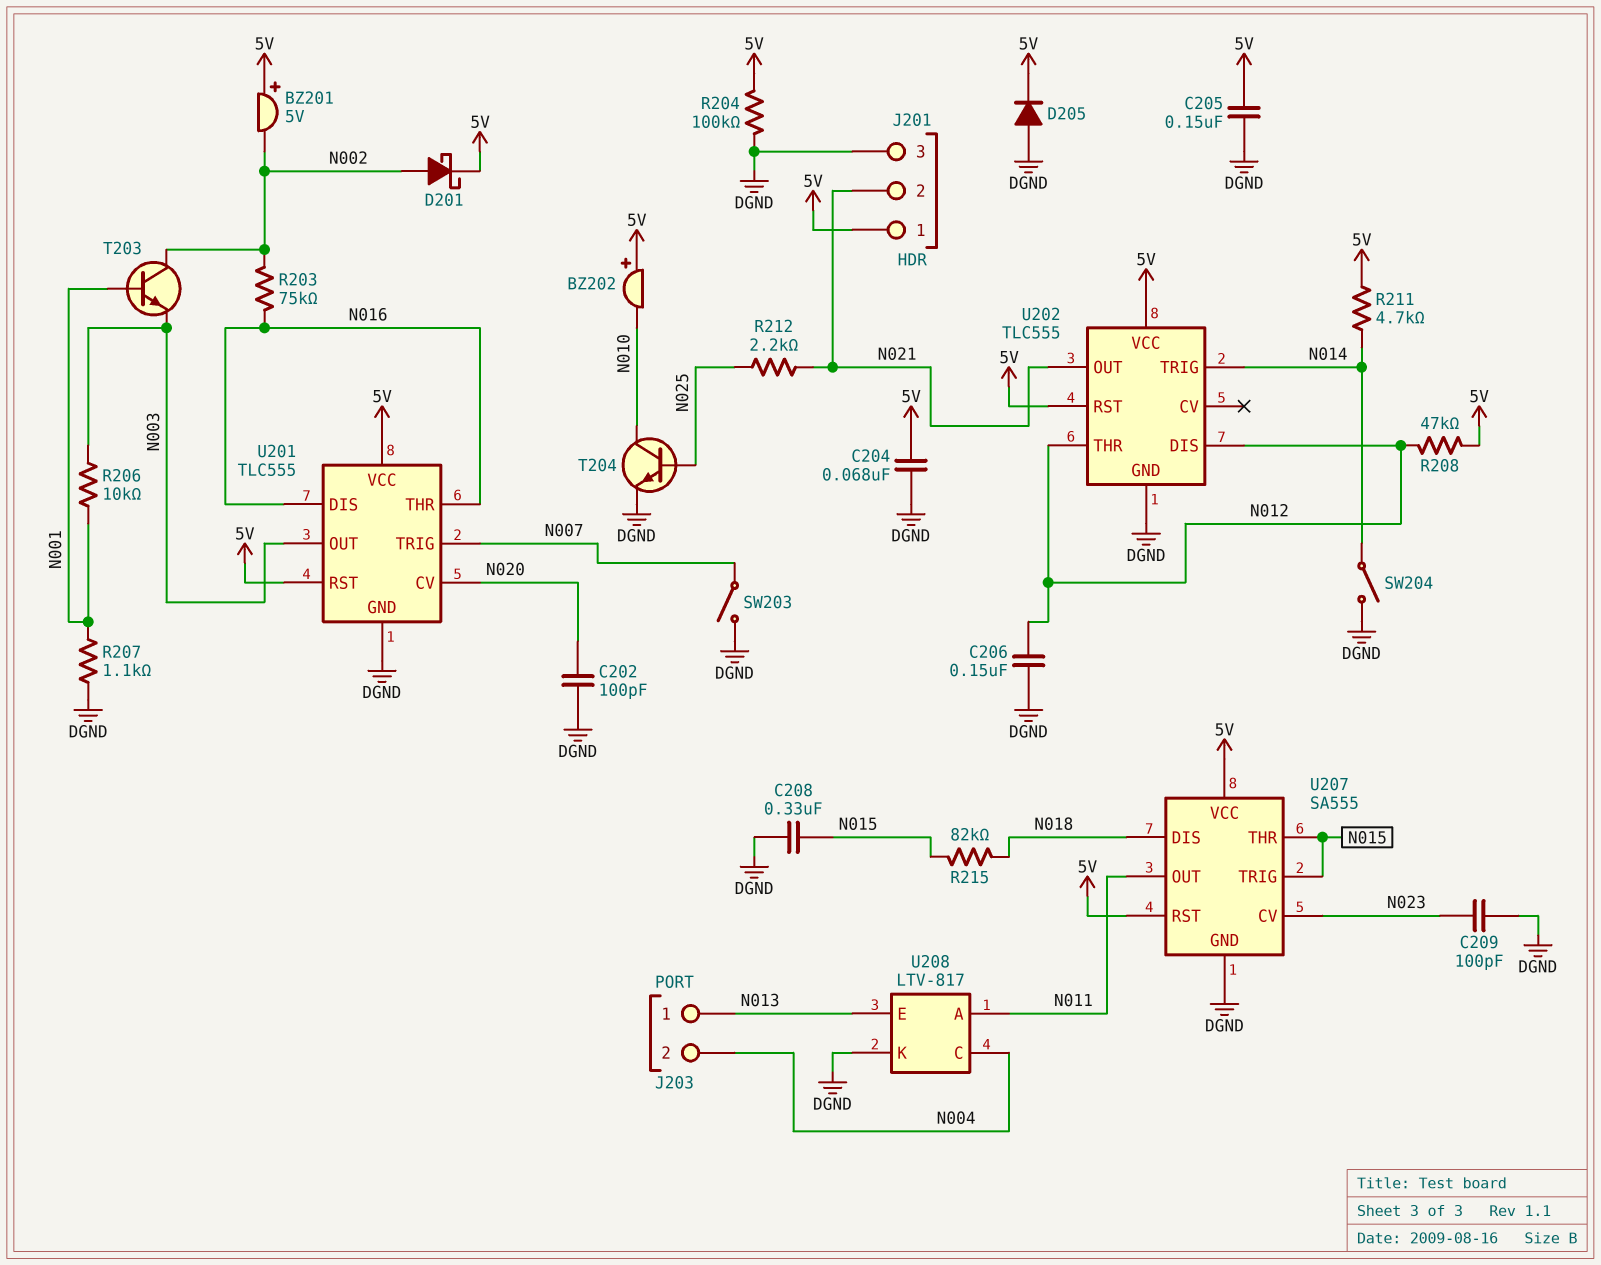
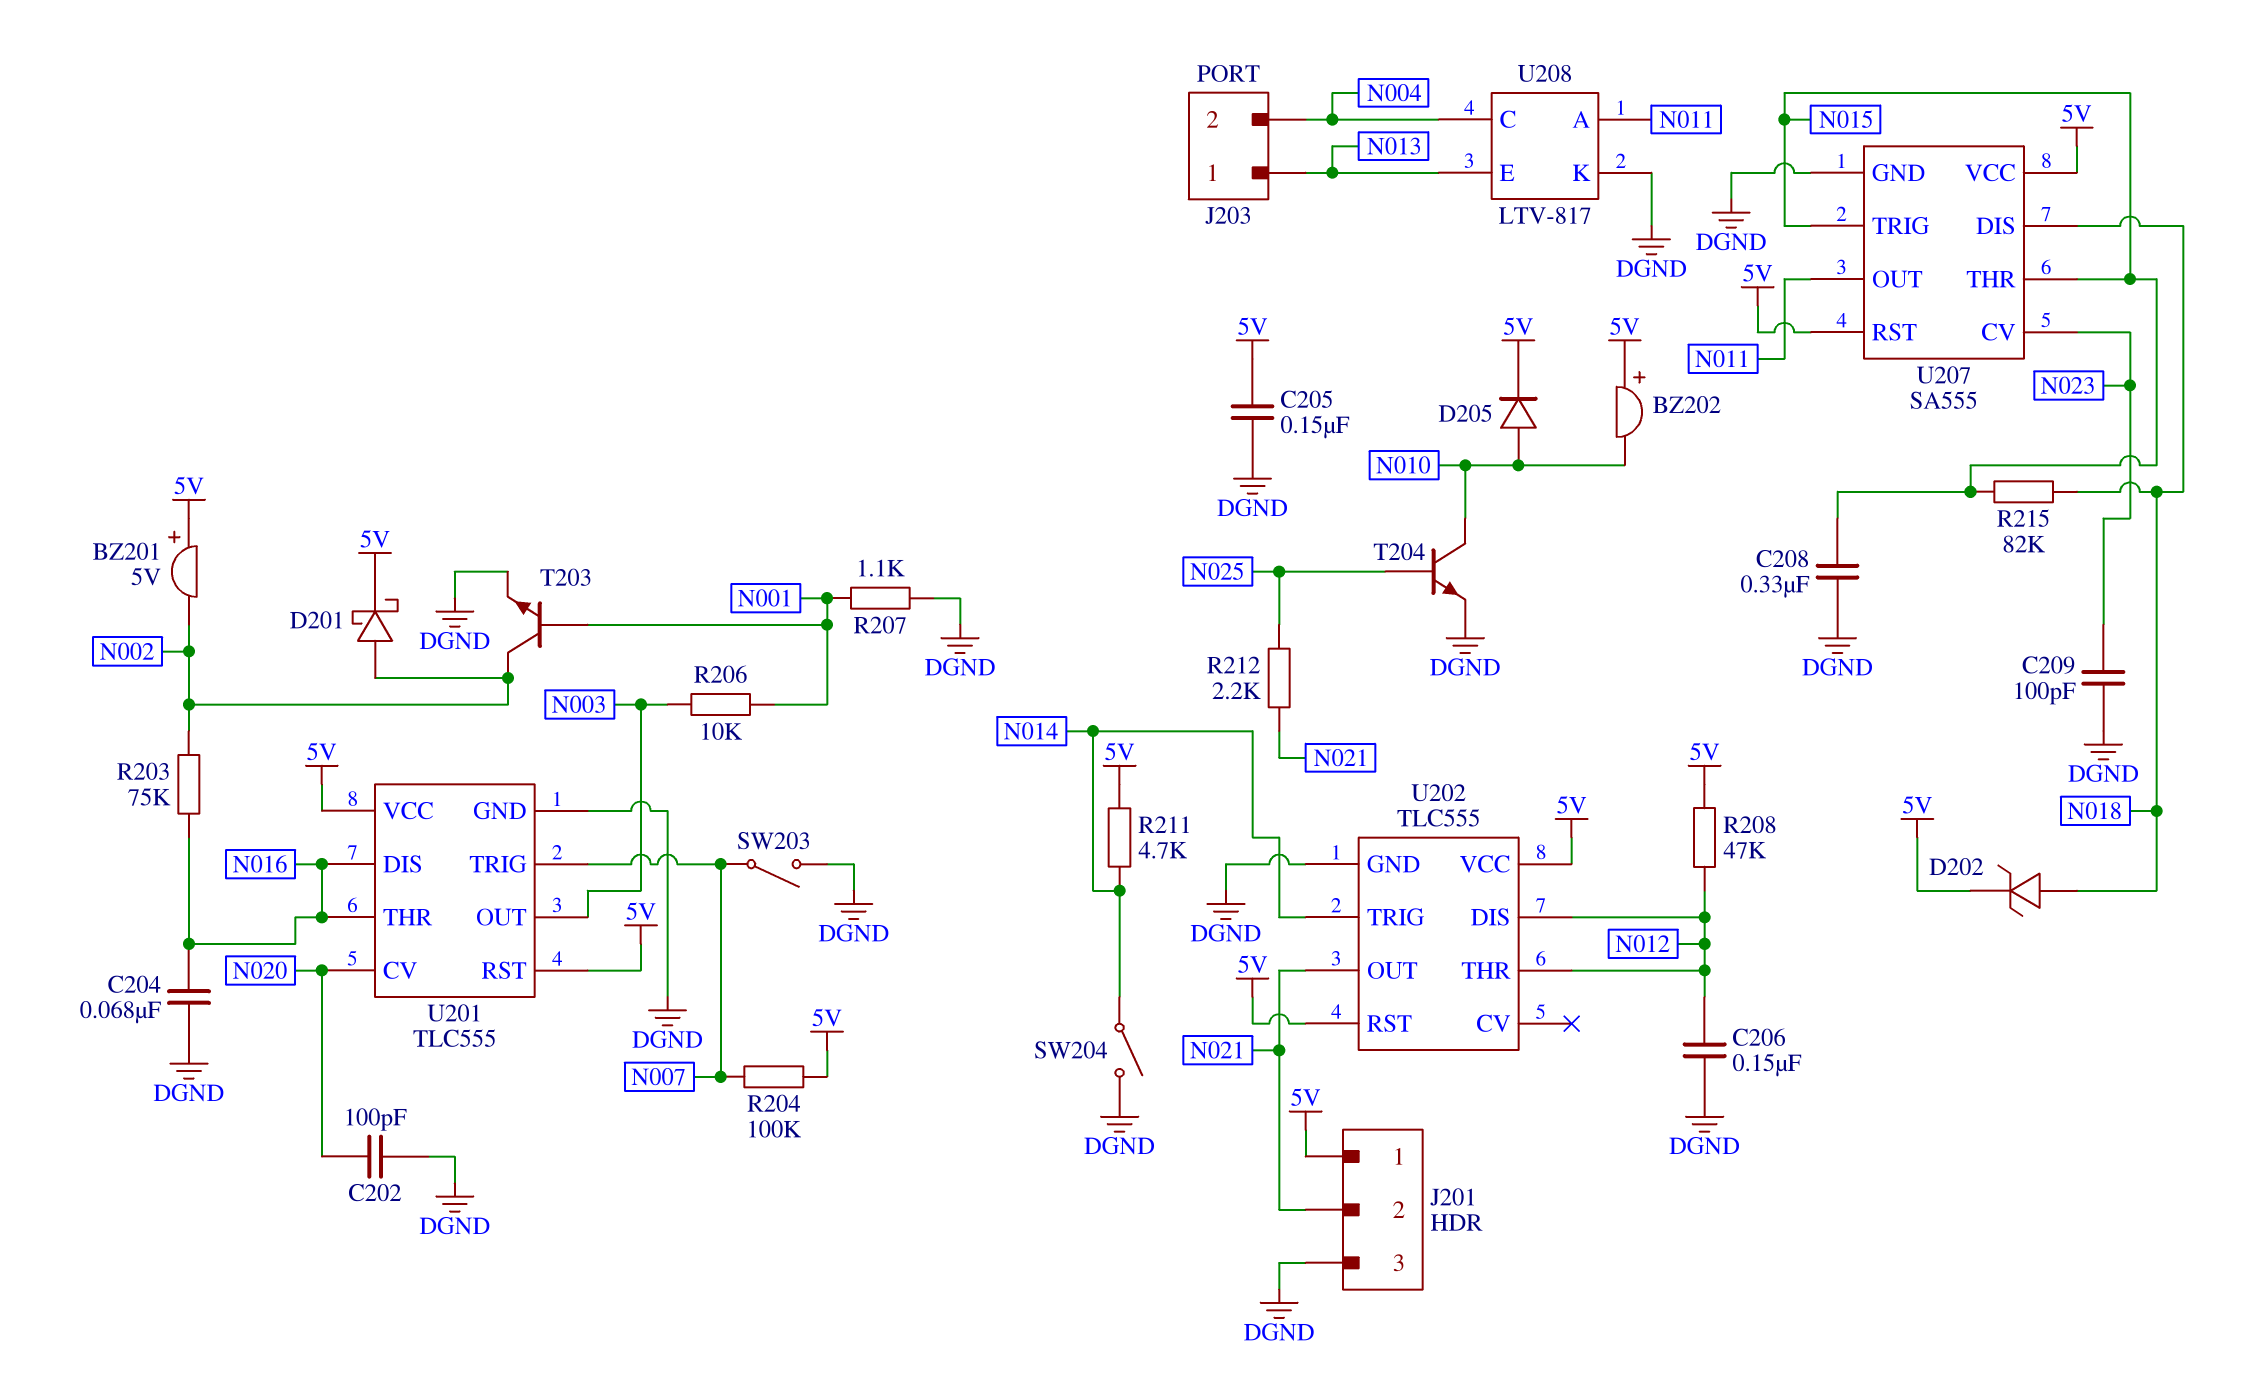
C204: 68nF (5V, DGND) -> 68nF (DGND, N016)
D202: none -> zener (A N018, K 5V)
D205: diode (A DGND, K 5V) -> diode (A N010, K 5V)
R204: 100k (5V, DGND) -> 100k (5V, N007)
T203: NPN (B N001, C N002, E N003) -> NPN (B N001, C N002, E DGND)

